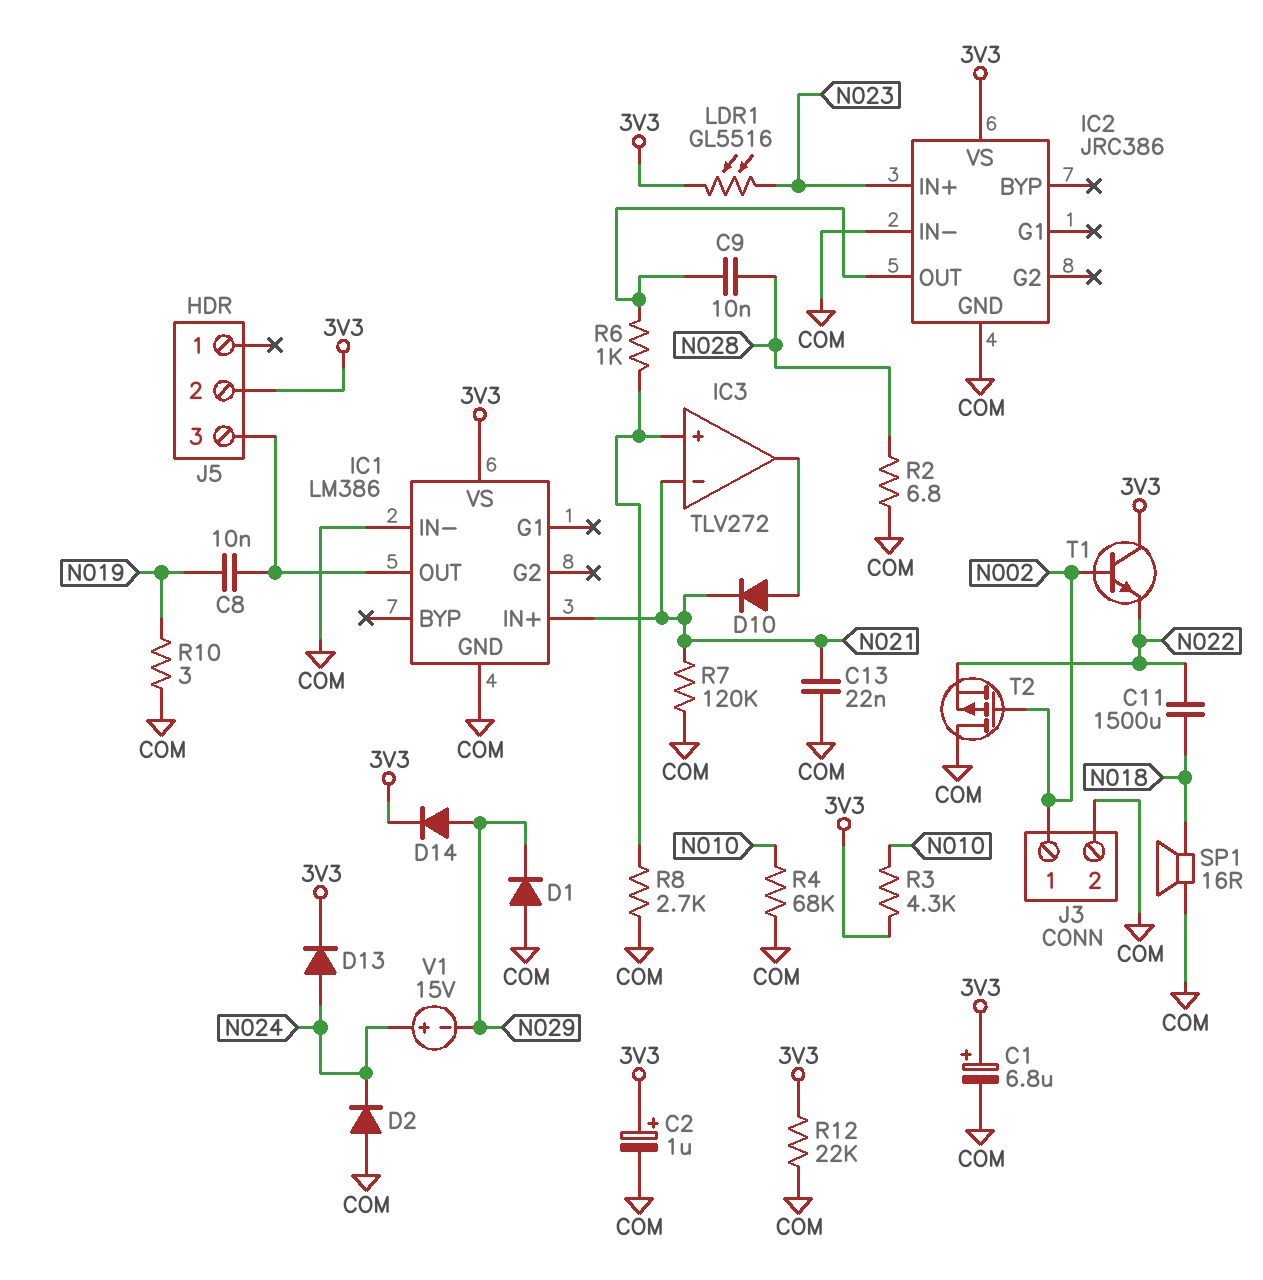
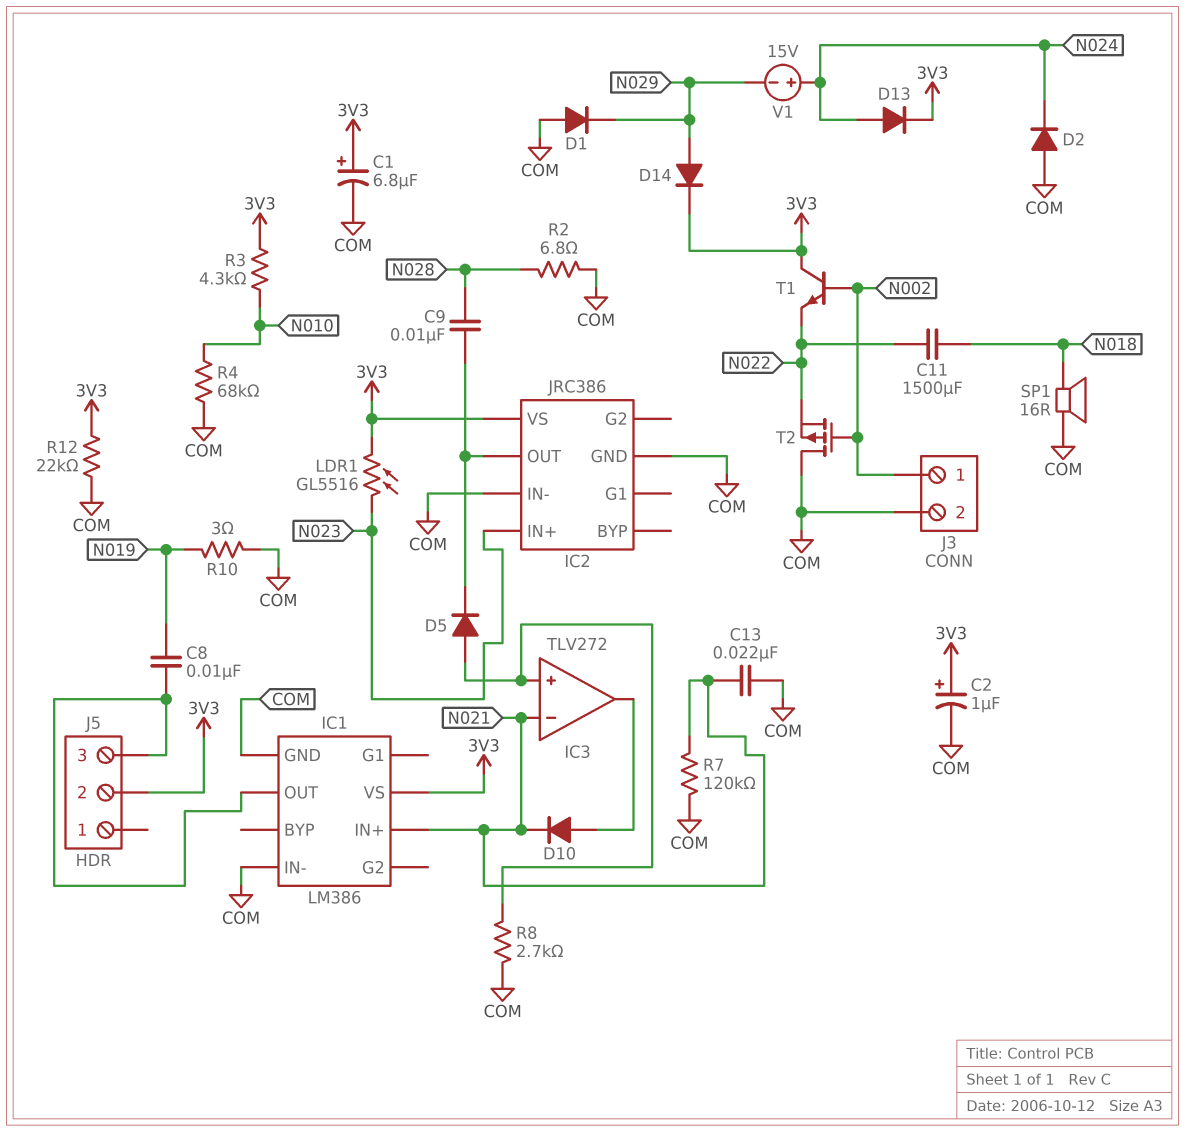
D5: none -> diode (A IC3/in+, K IC2/OUT)
R6: 1k (IC2/OUT, IC3/in+) -> none

